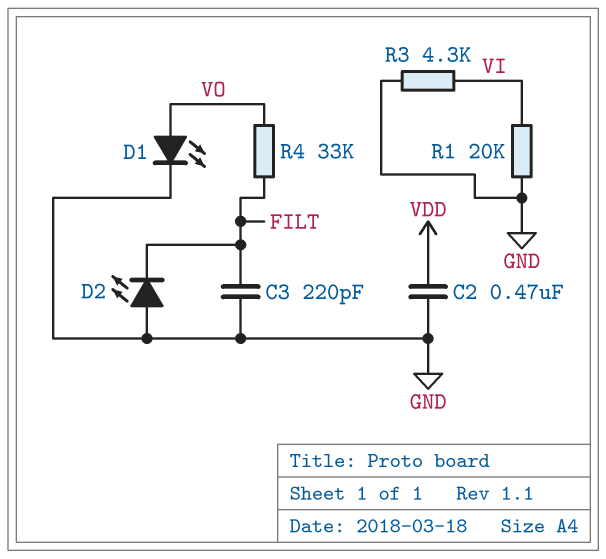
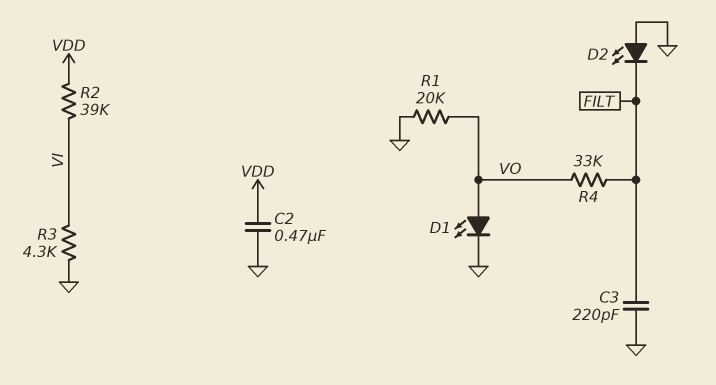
R1: 20k (GND, VI) -> 20k (GND, VO)
R2: none -> 39k (VDD, VI)

